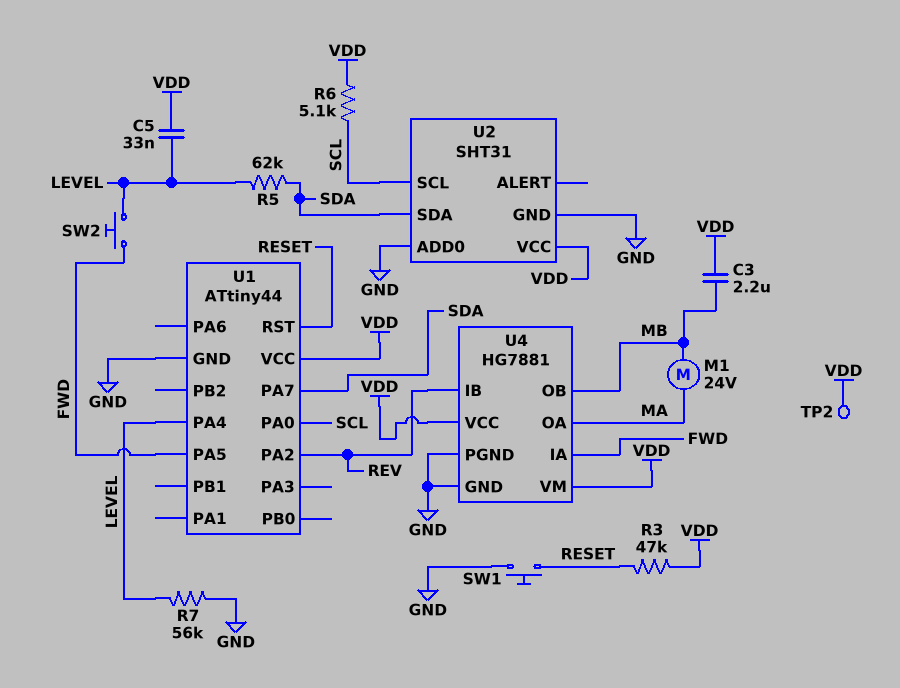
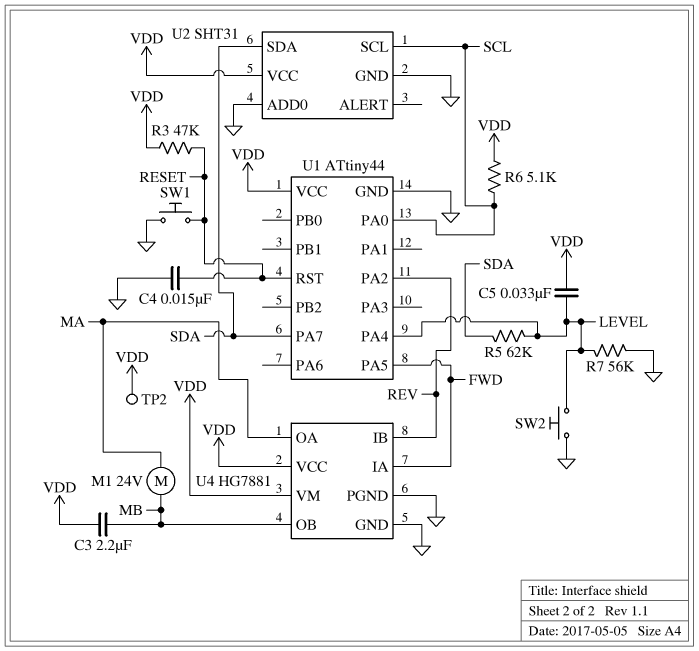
C4: none -> 15nF (GND, RESET)
SW2: button (FWD, LEVEL) -> button (GND, LEVEL)

